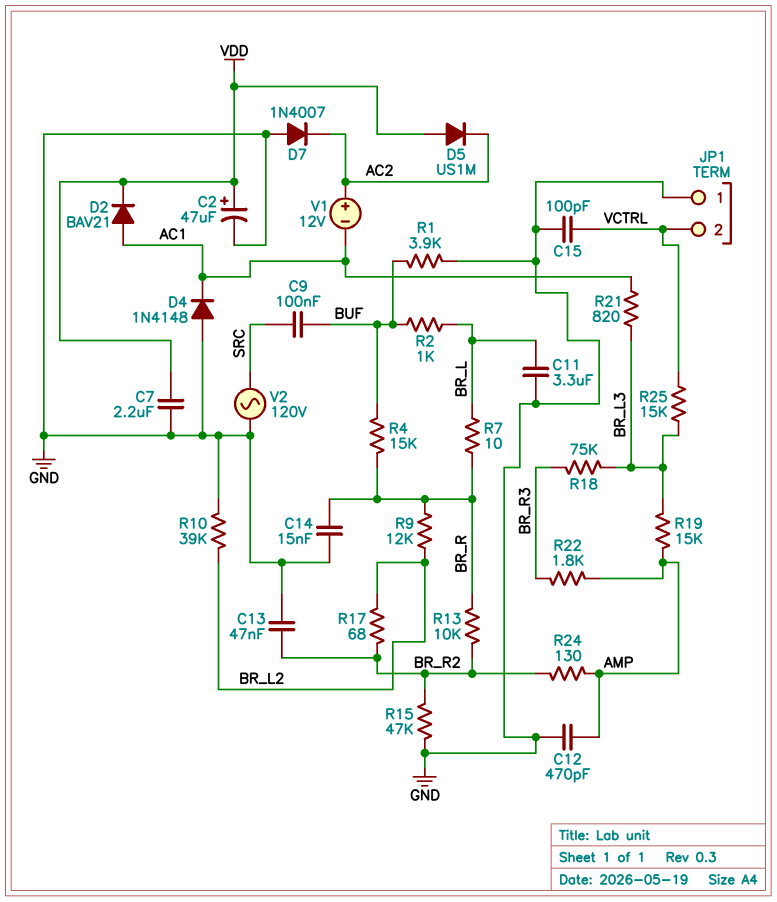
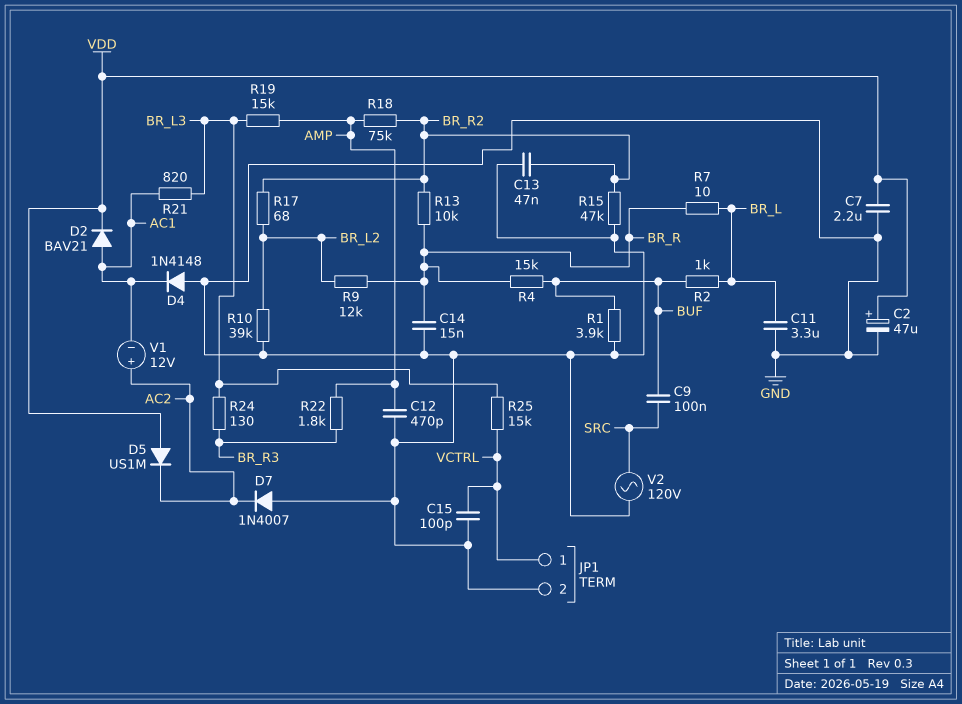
JP1 pin 1: GND -> VCTRL
JP1 pin 2: VCTRL -> GND
R18: 75k (BR_L3, BR_R3) -> 75k (AMP, BR_R2)
R24: 130 (AMP, BR_R2) -> 130 (BR_L3, BR_R3)

